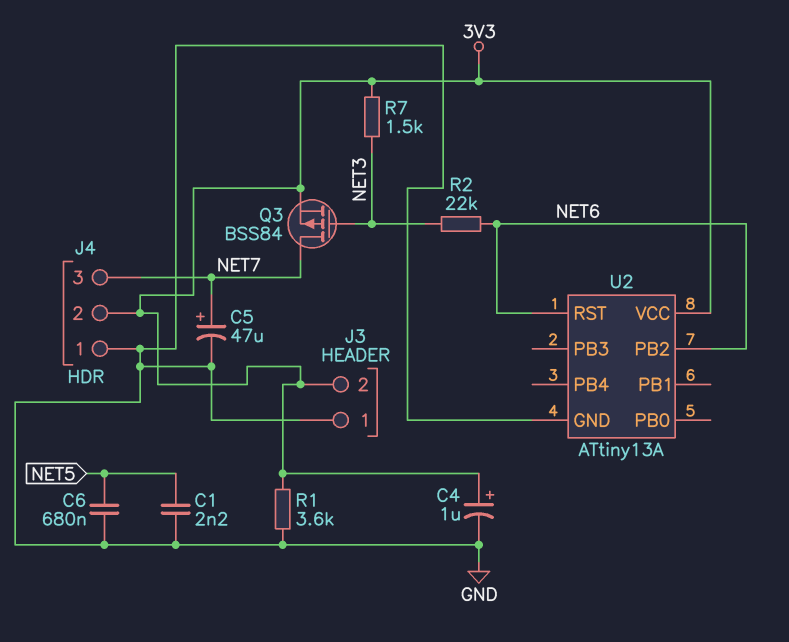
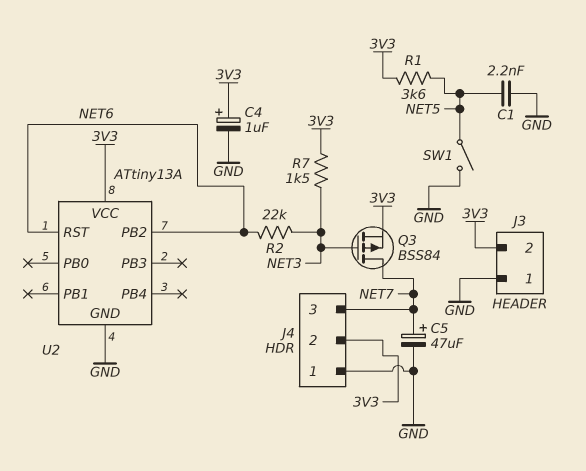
C6: 680nF (GND, NET5) -> none
R1: 3.6k (3V3, GND) -> 3.6k (3V3, NET5)
SW1: none -> switch (GND, NET5)

